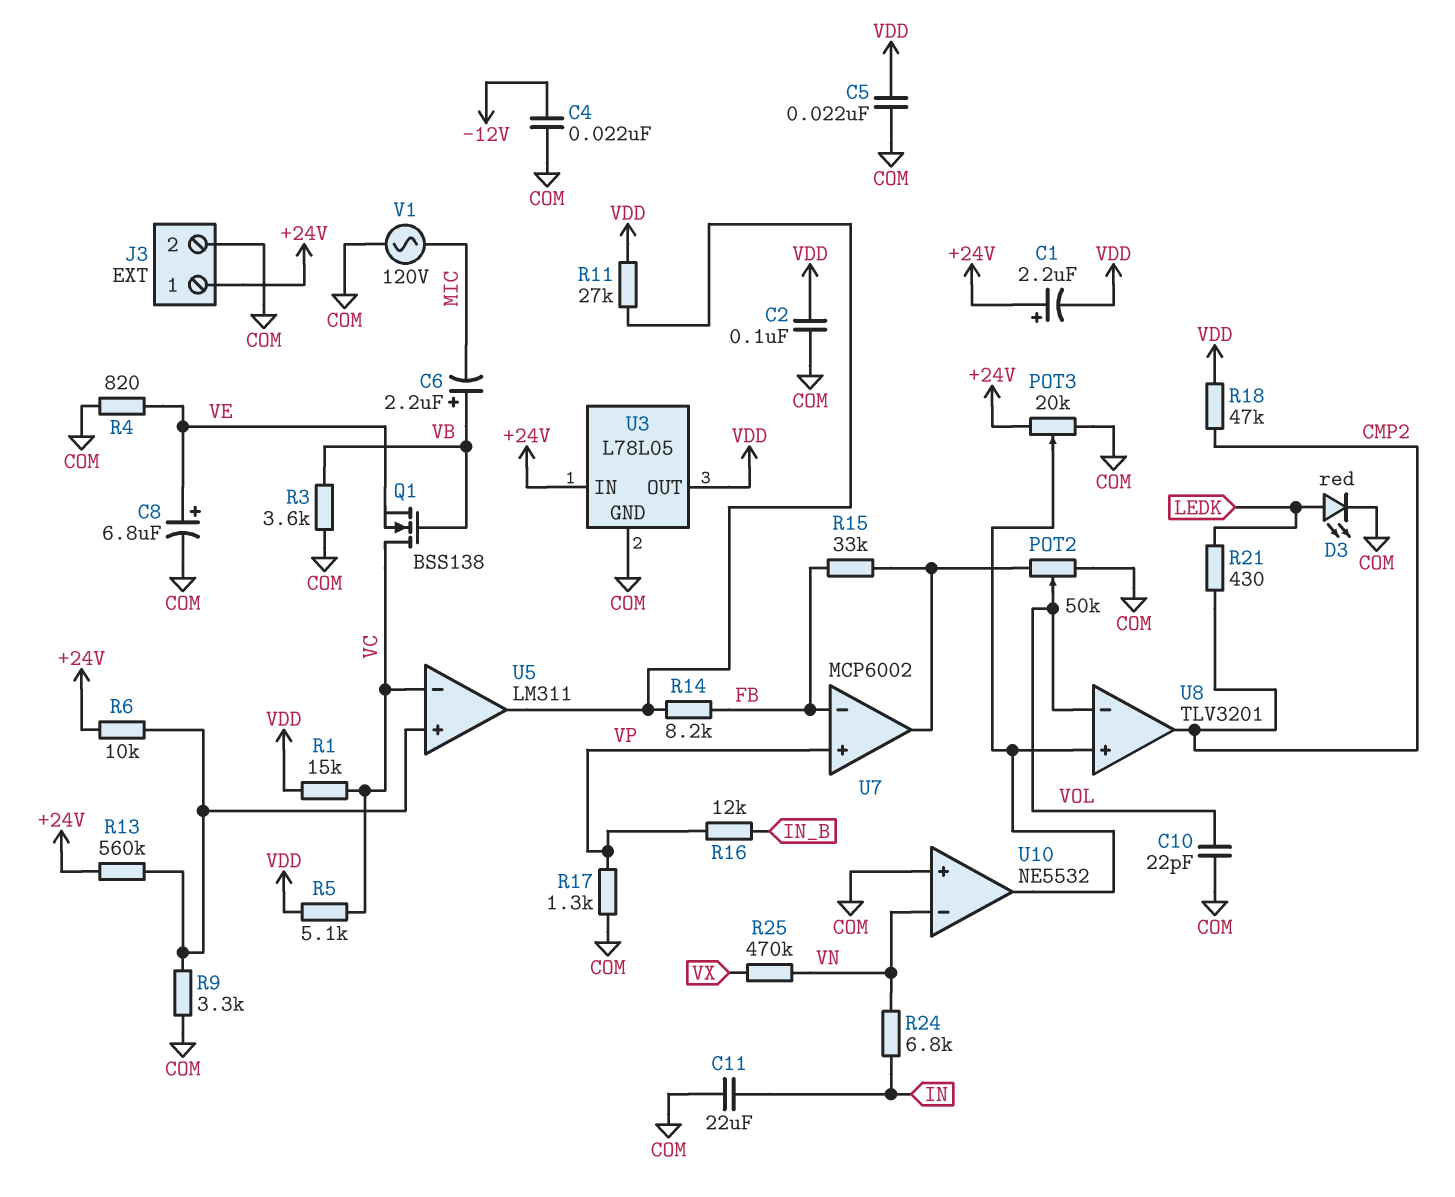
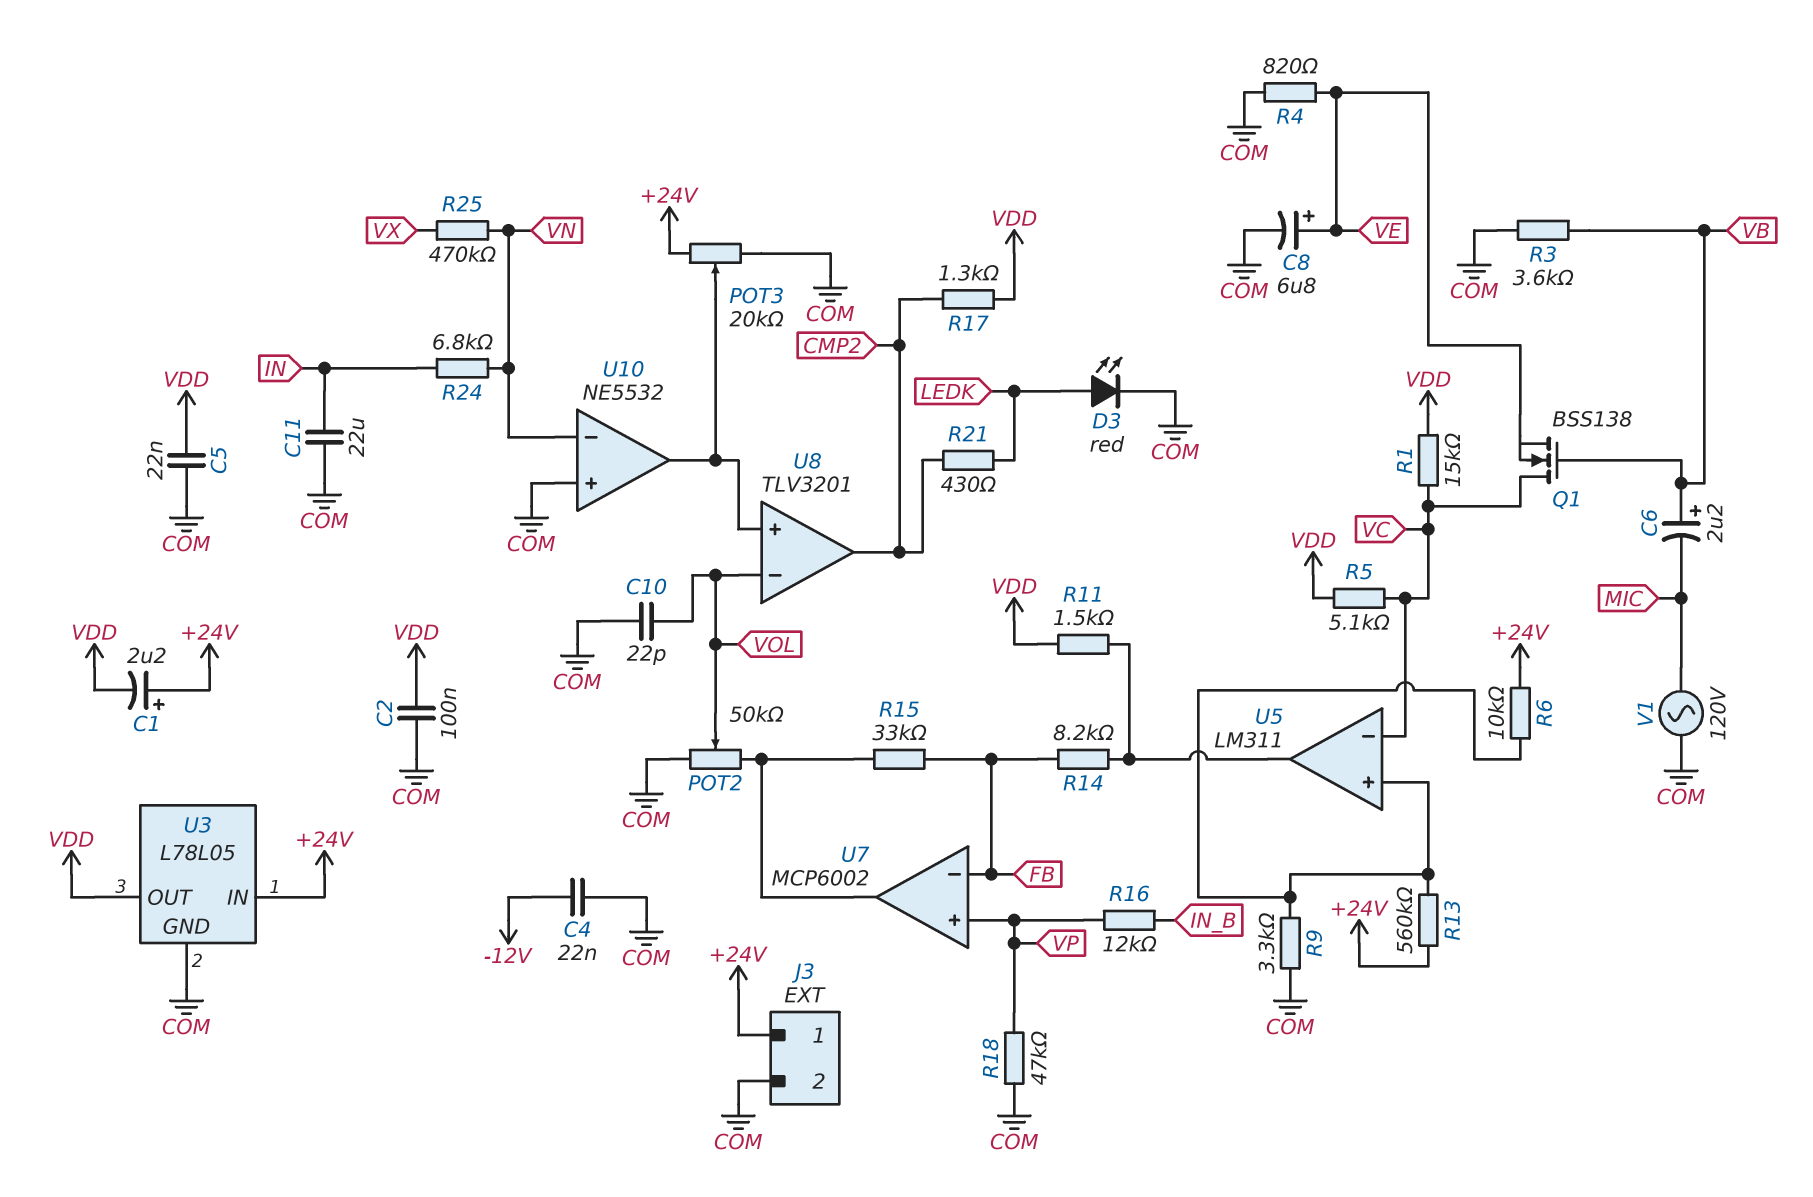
R11: 27k (U5/out, VDD) -> 1.5k (U5/out, VDD)
R17: 1.3k (COM, VP) -> 1.3k (CMP2, VDD)
R18: 47k (CMP2, VDD) -> 47k (COM, VP)

